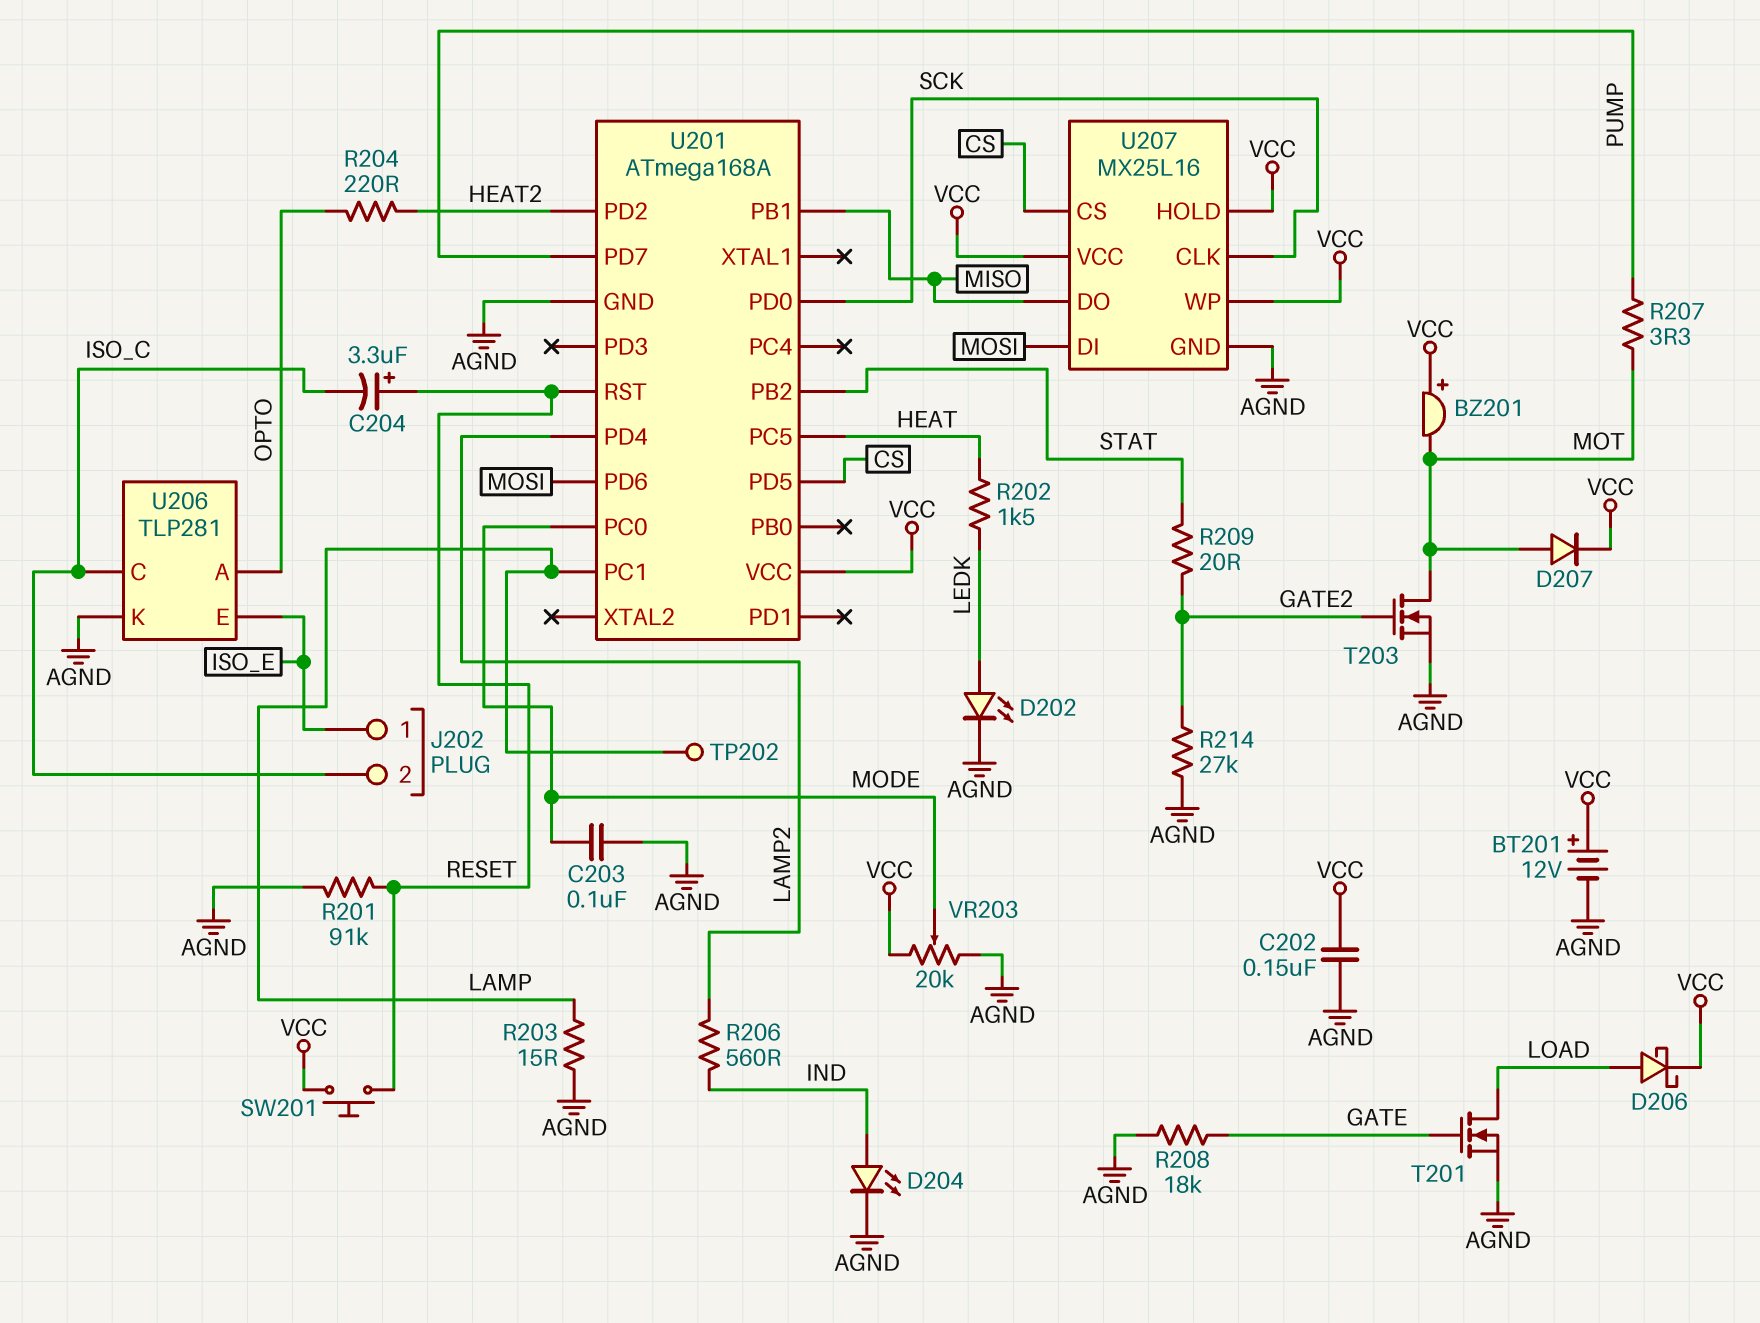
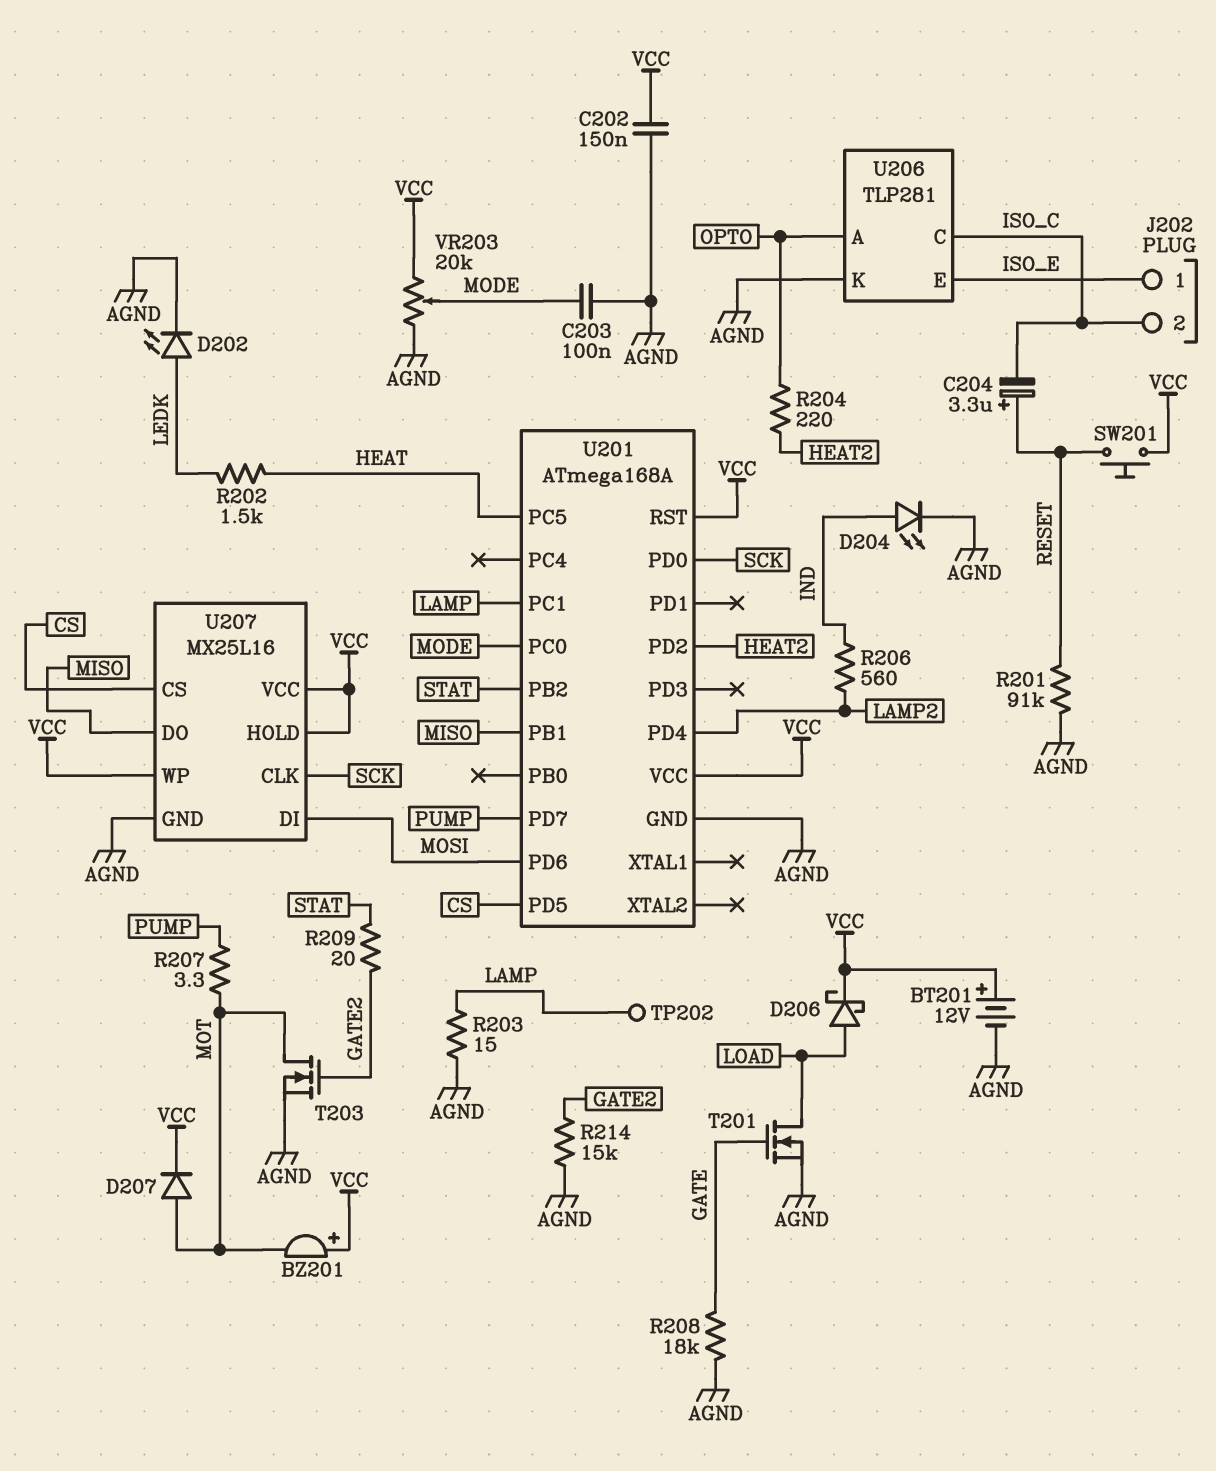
R214: 27k (AGND, GATE2) -> 15k (AGND, GATE2)
U201 pin RST: RESET -> VCC

